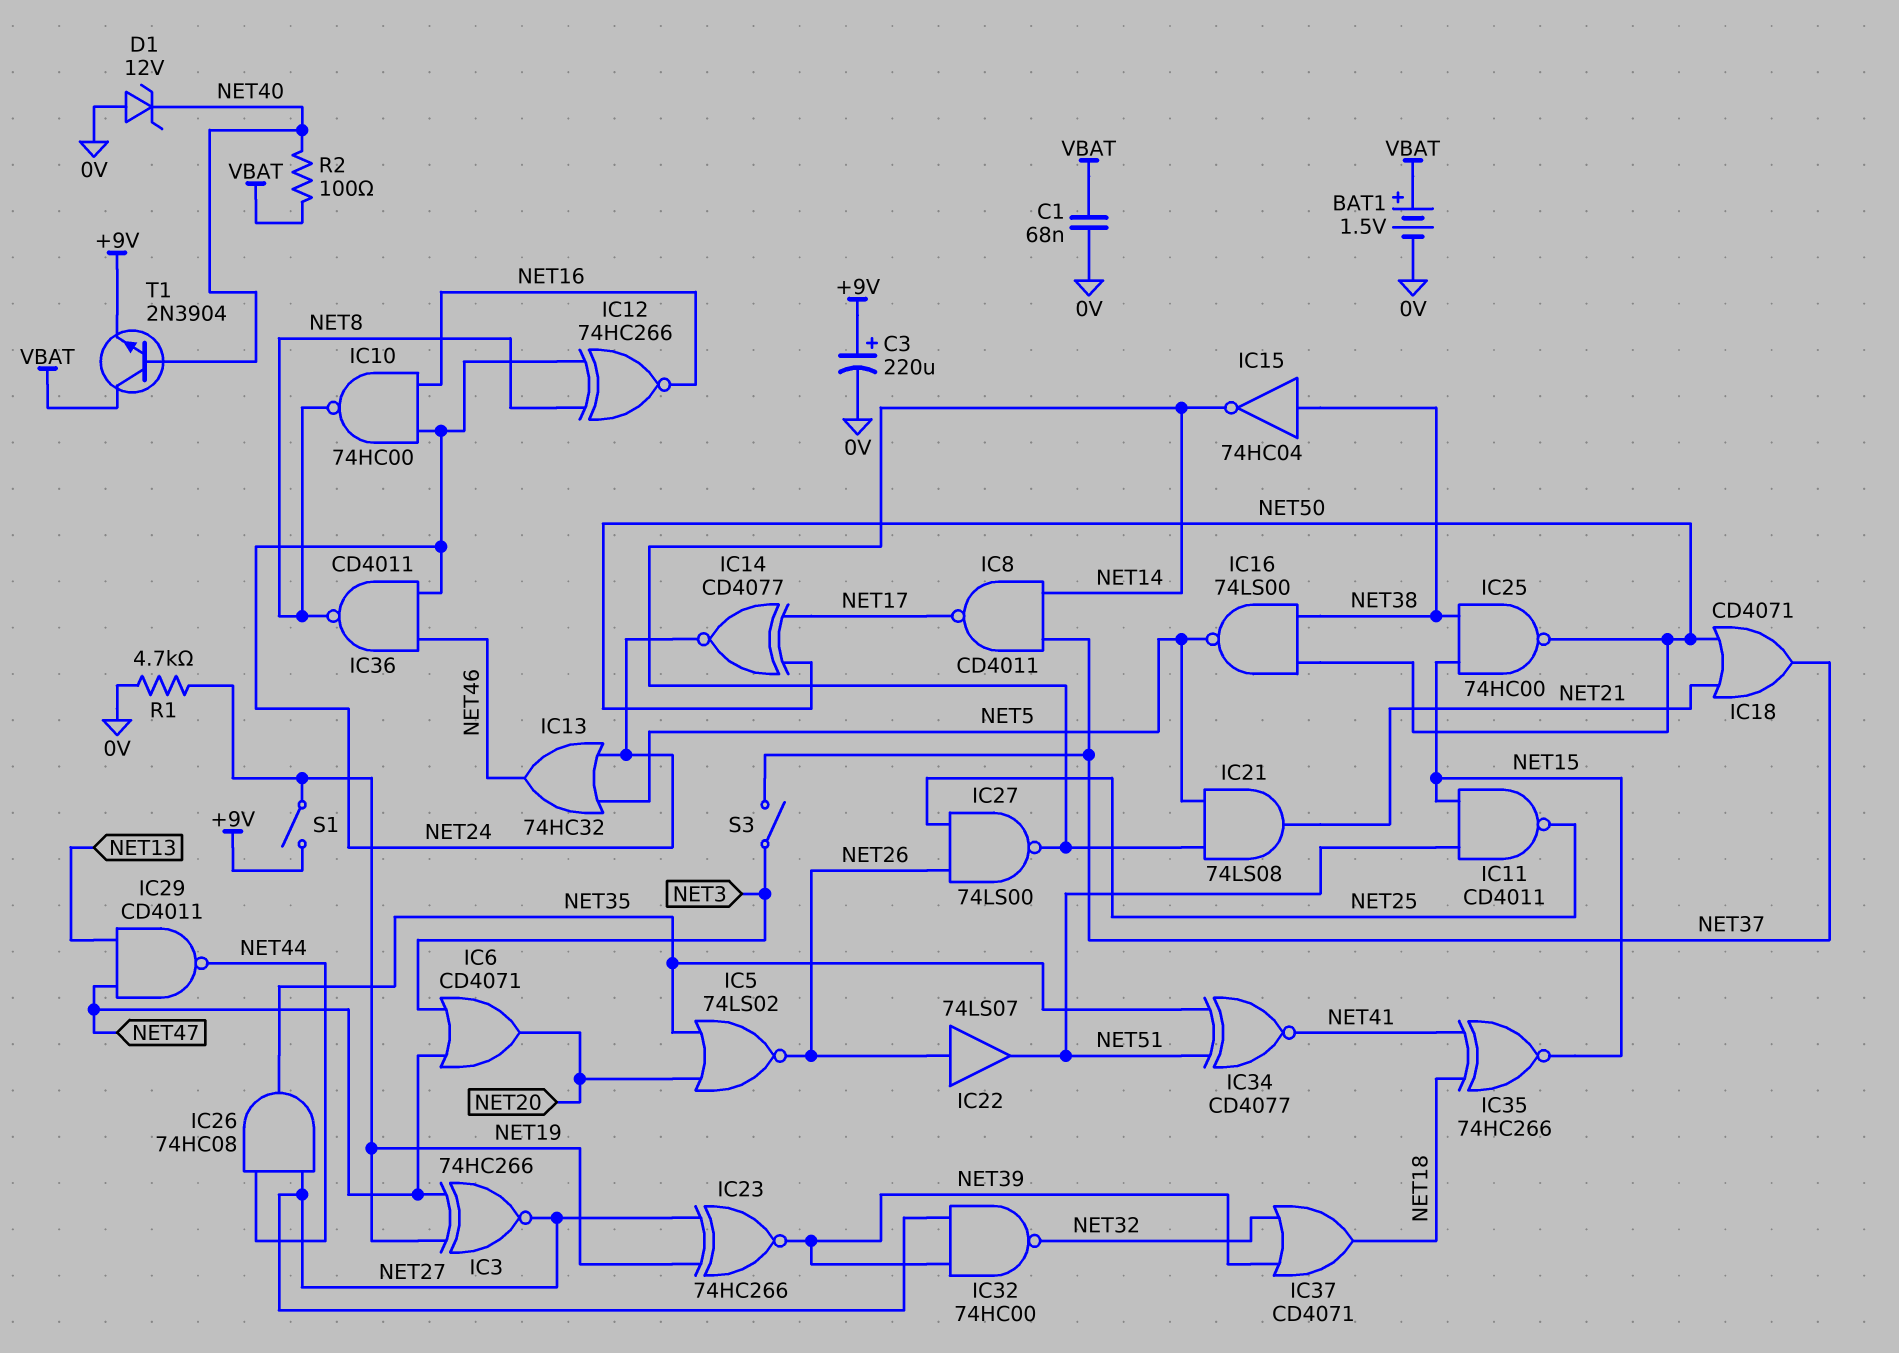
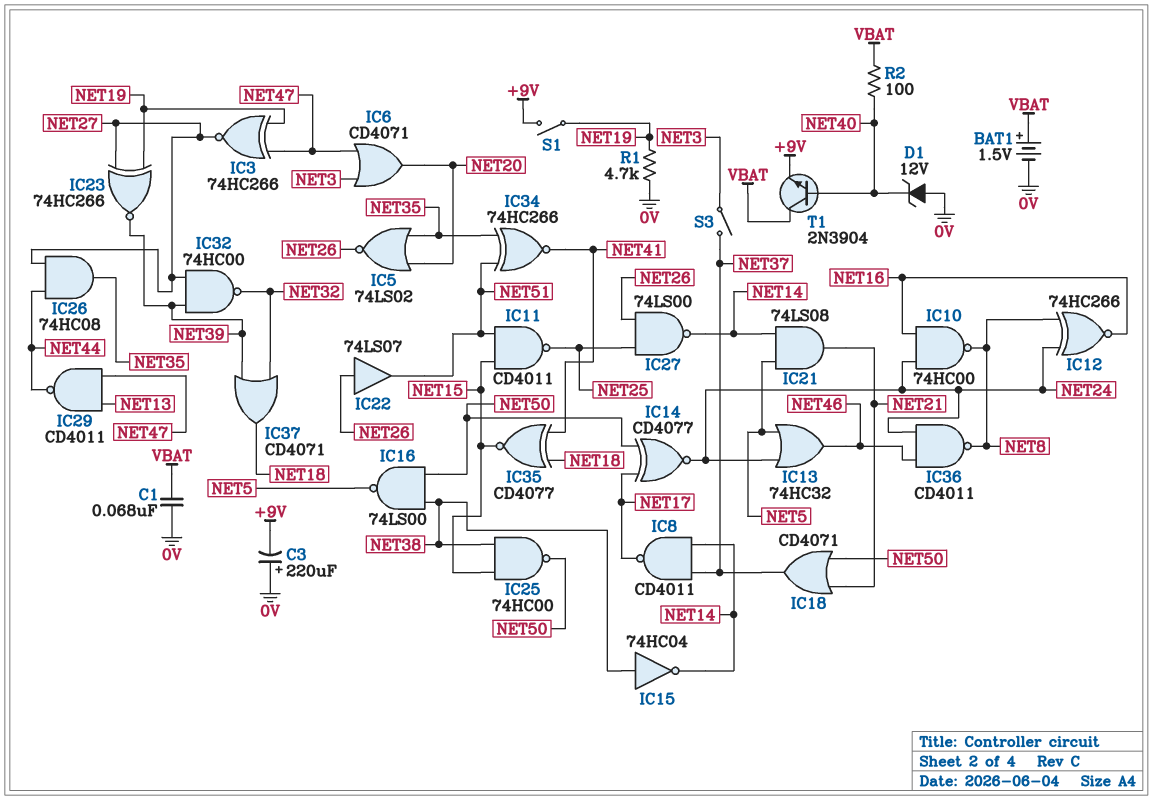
C3: 220uF (plus +9V, minus 0V) -> 220uF (plus 0V, minus +9V)
IC34: XNOR CD4077 (in NET35, in NET51, out NET41) -> XNOR 74HC266 (in NET35, in NET51, out NET41)
IC35: XNOR 74HC266 (in NET18, in NET41, out NET15) -> XNOR CD4077 (in NET18, in NET41, out NET15)

